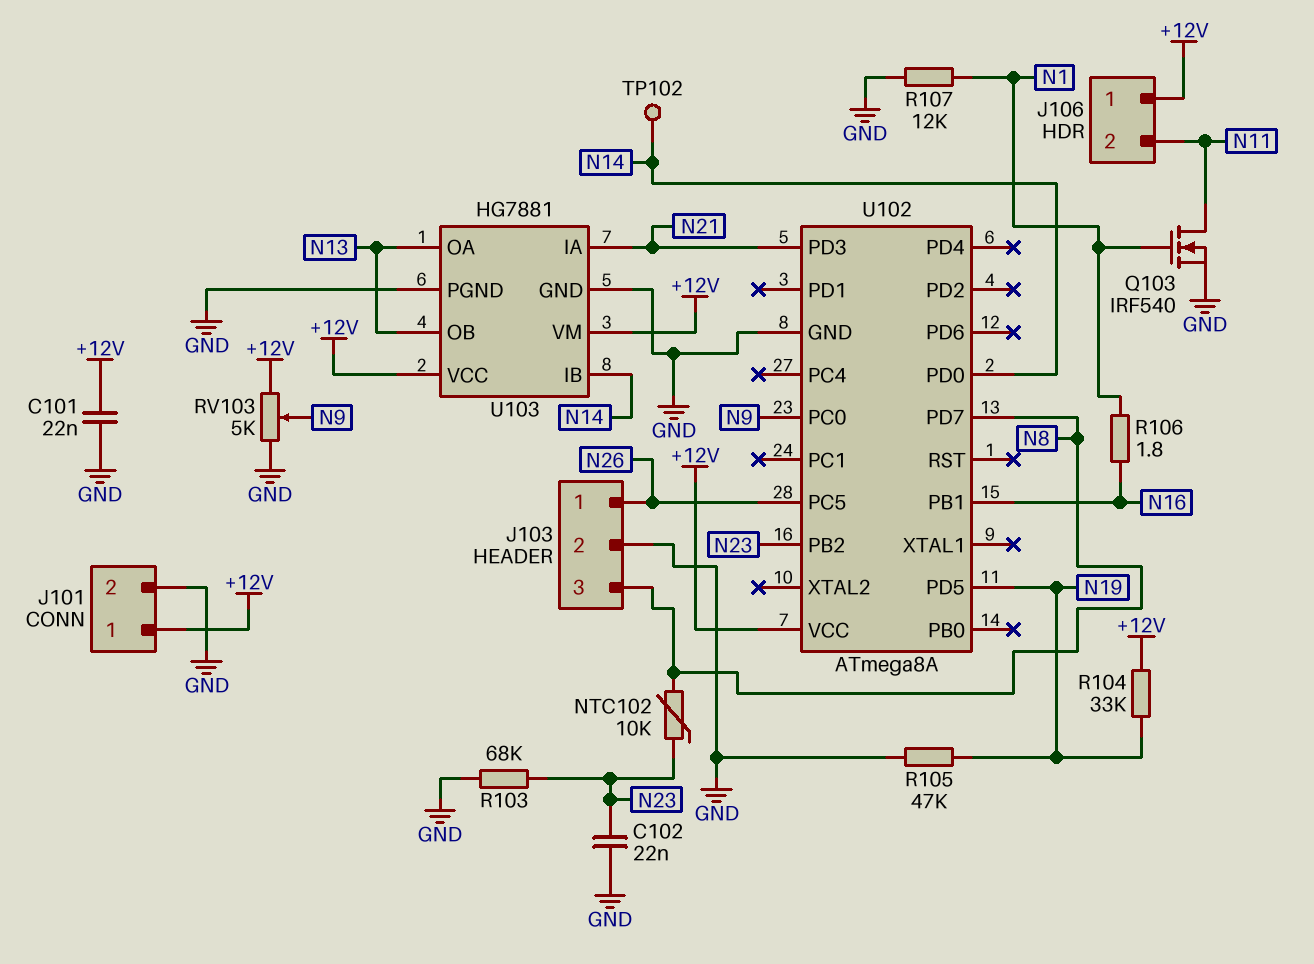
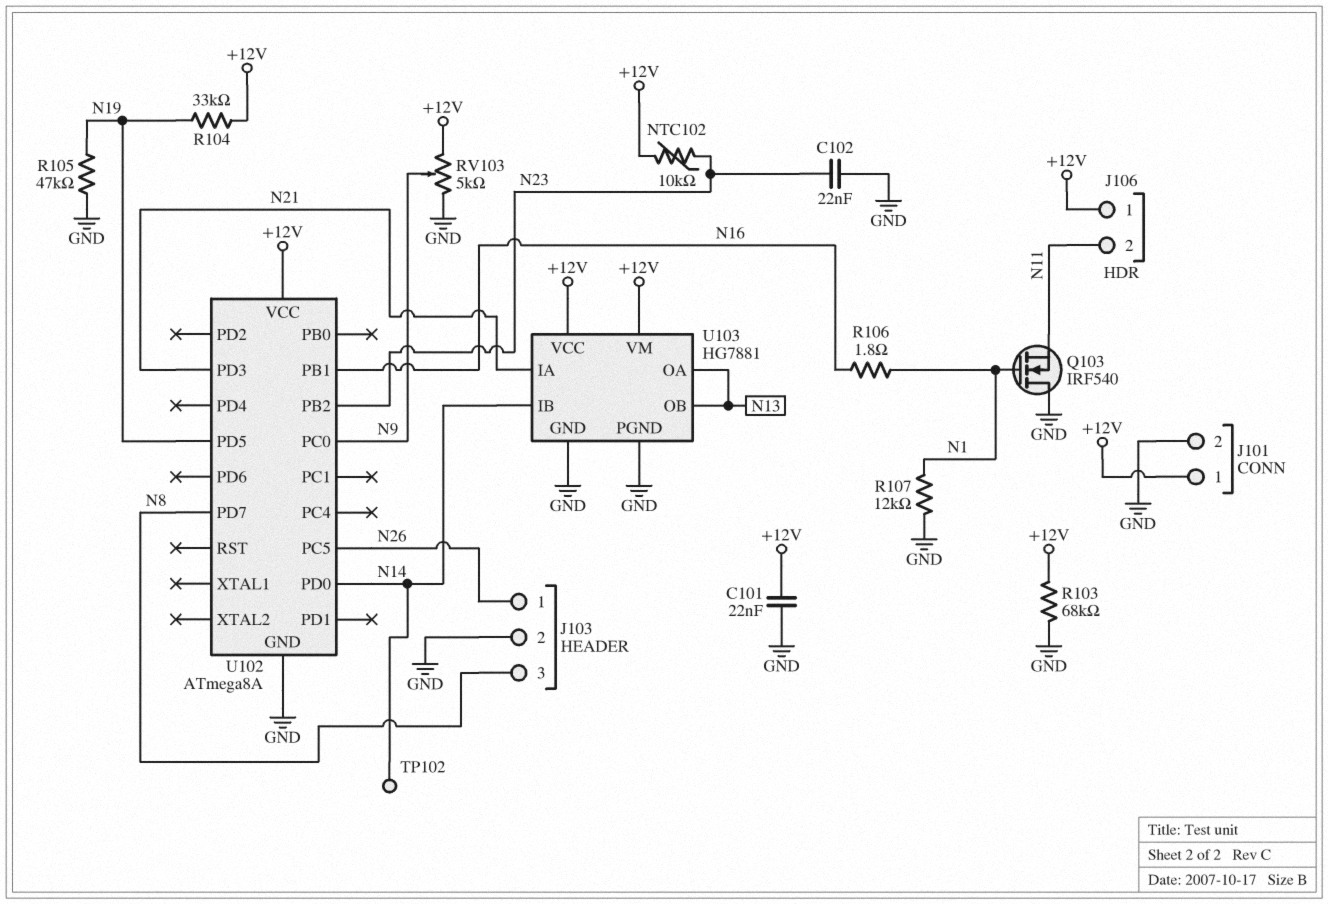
NTC102: 10k (N8, N23) -> 10k (+12V, N23)
Q103: NMOS IRF540 (G N1, D N11, S GND) -> NMOS IRF540 (G N1, D GND, S N11)
R103: 68k (GND, N23) -> 68k (+12V, GND)

